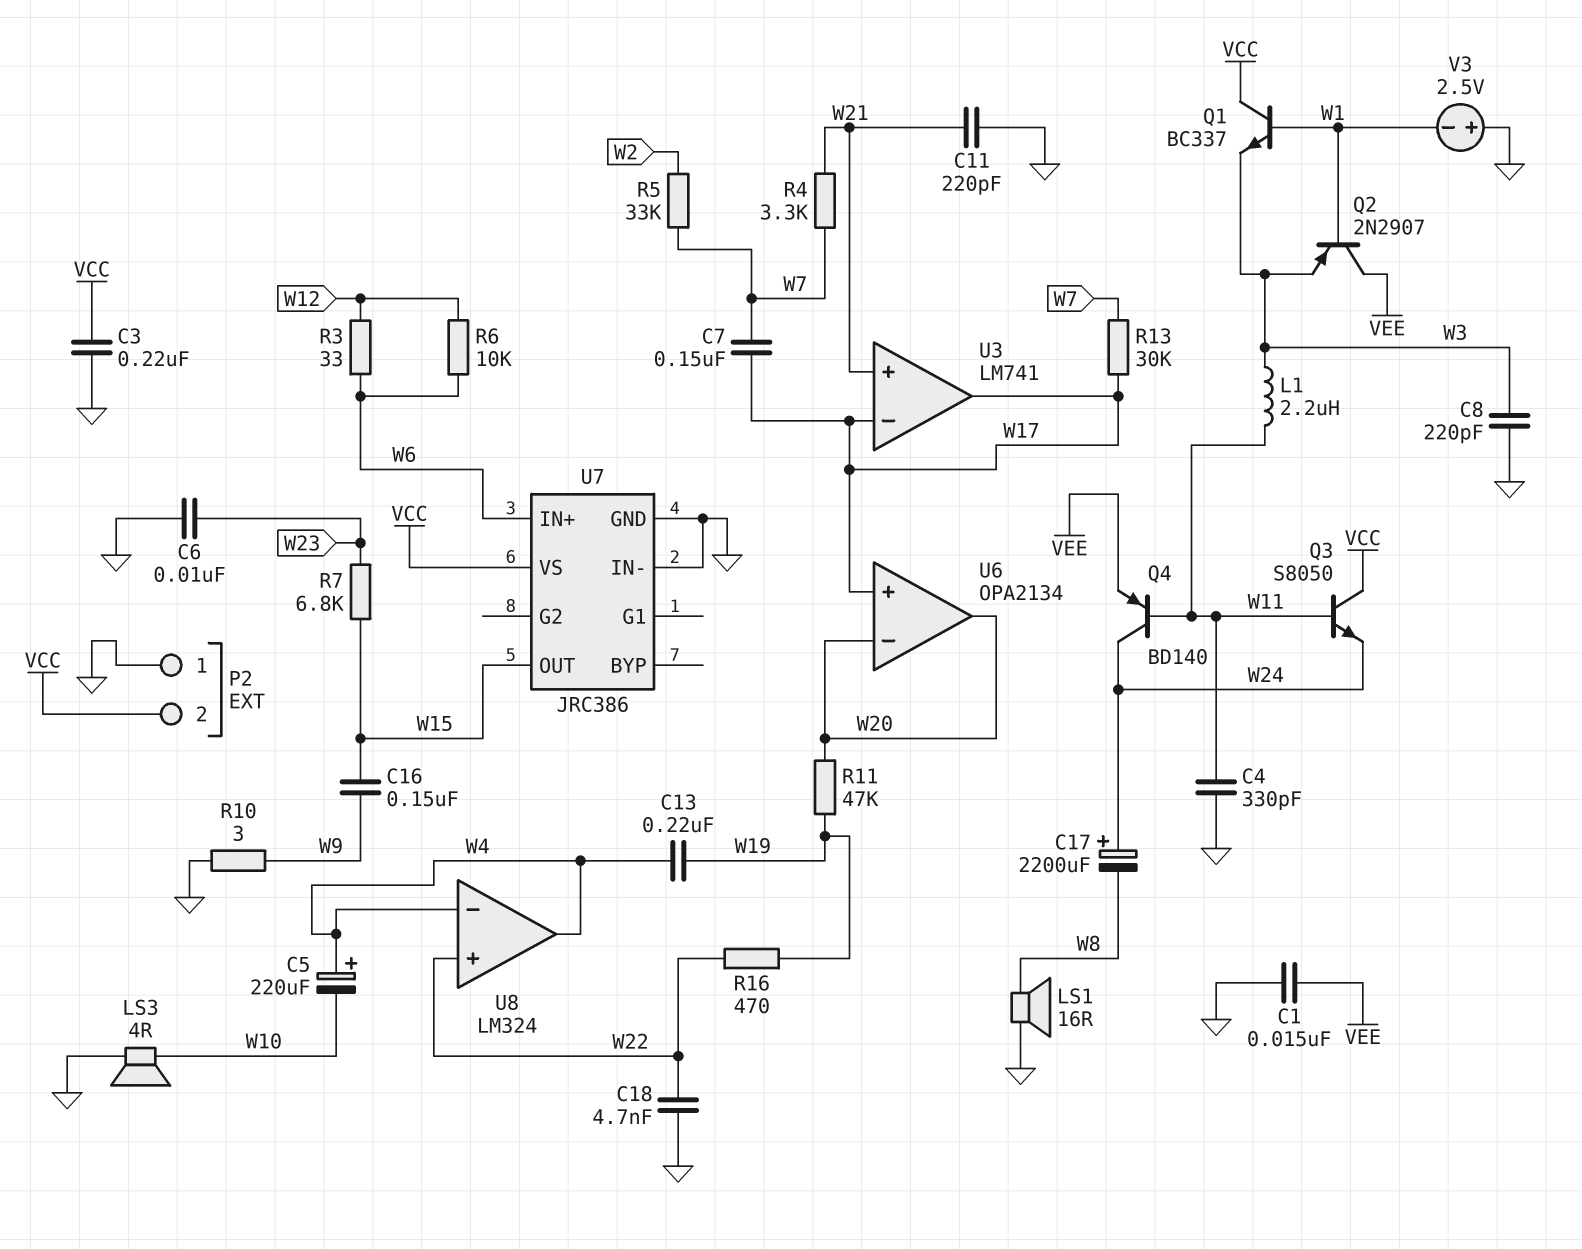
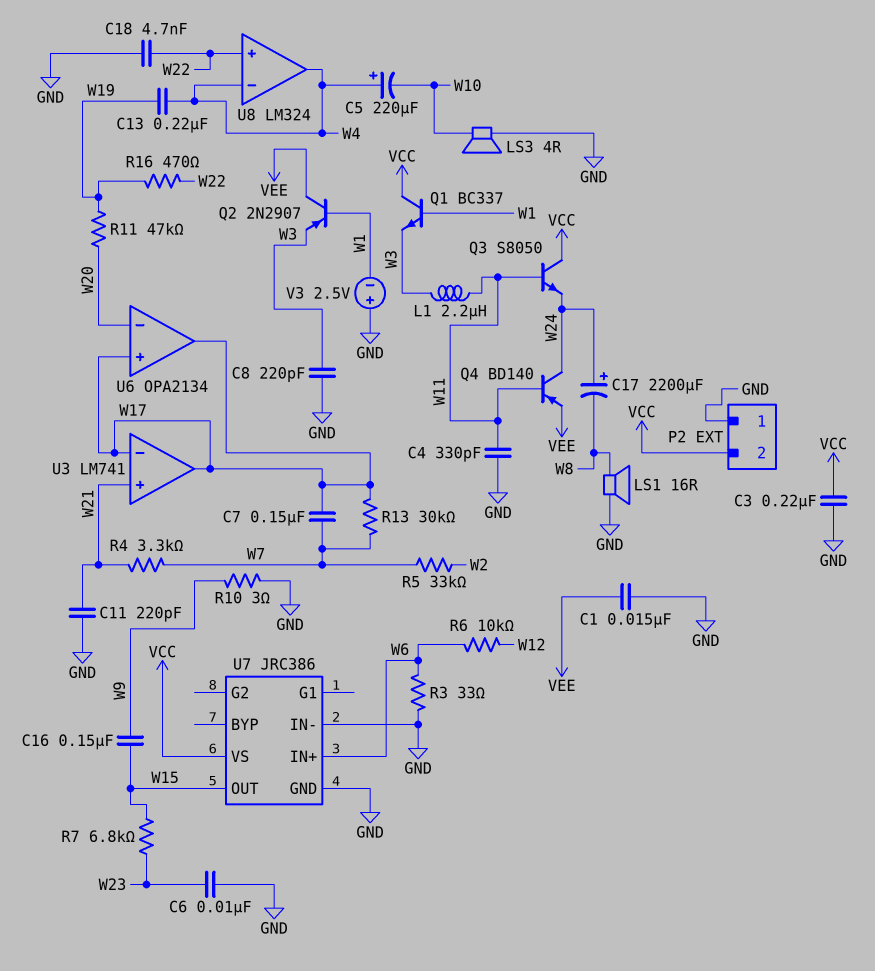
R3: 33 (W6, W12) -> 33 (GND, W6)
U6 pin out: W20 -> W17

